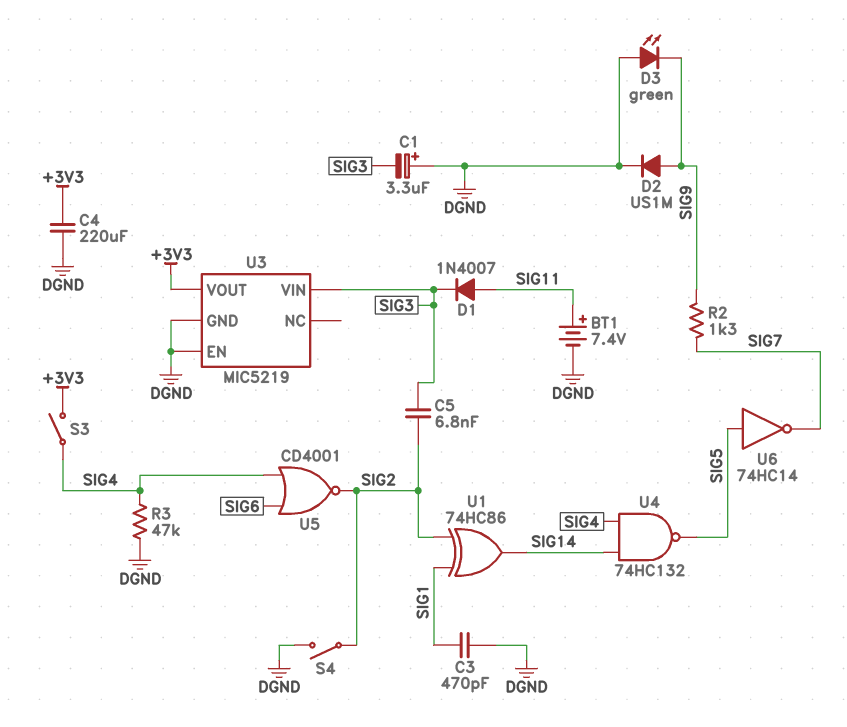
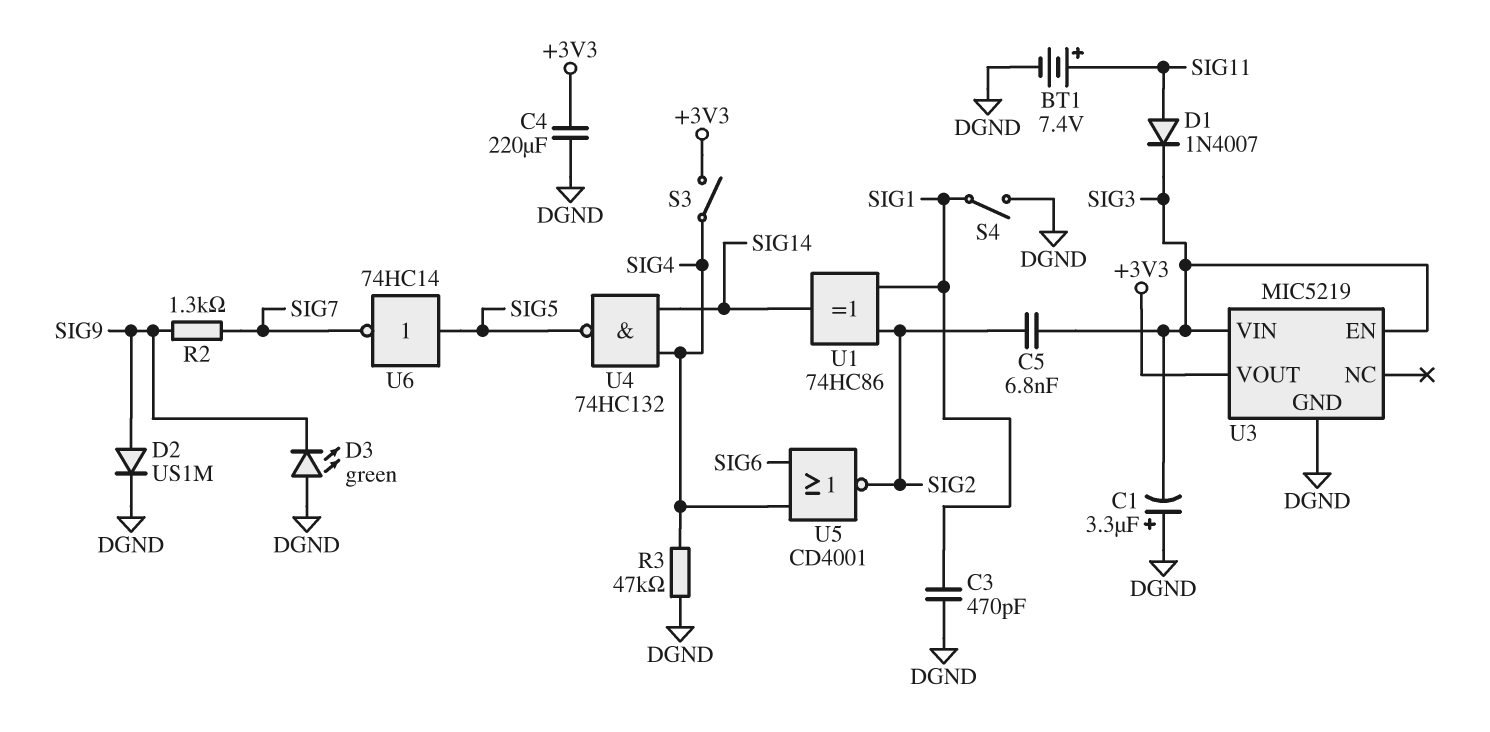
S4: switch (DGND, SIG2) -> switch (DGND, SIG1)
U3 pin EN: DGND -> SIG3

